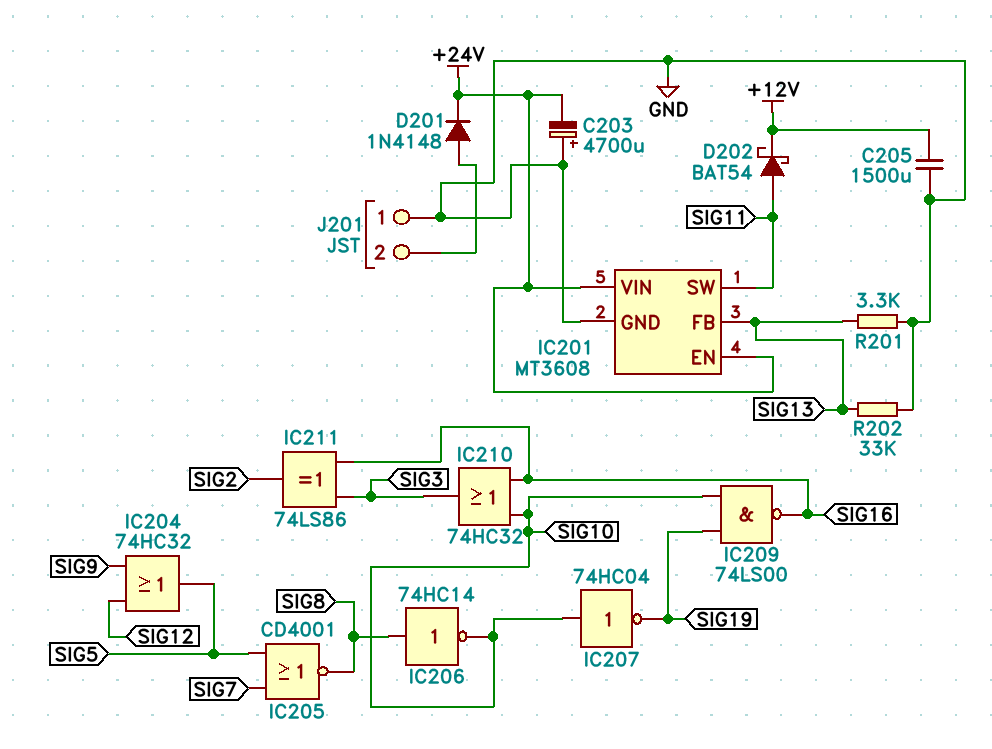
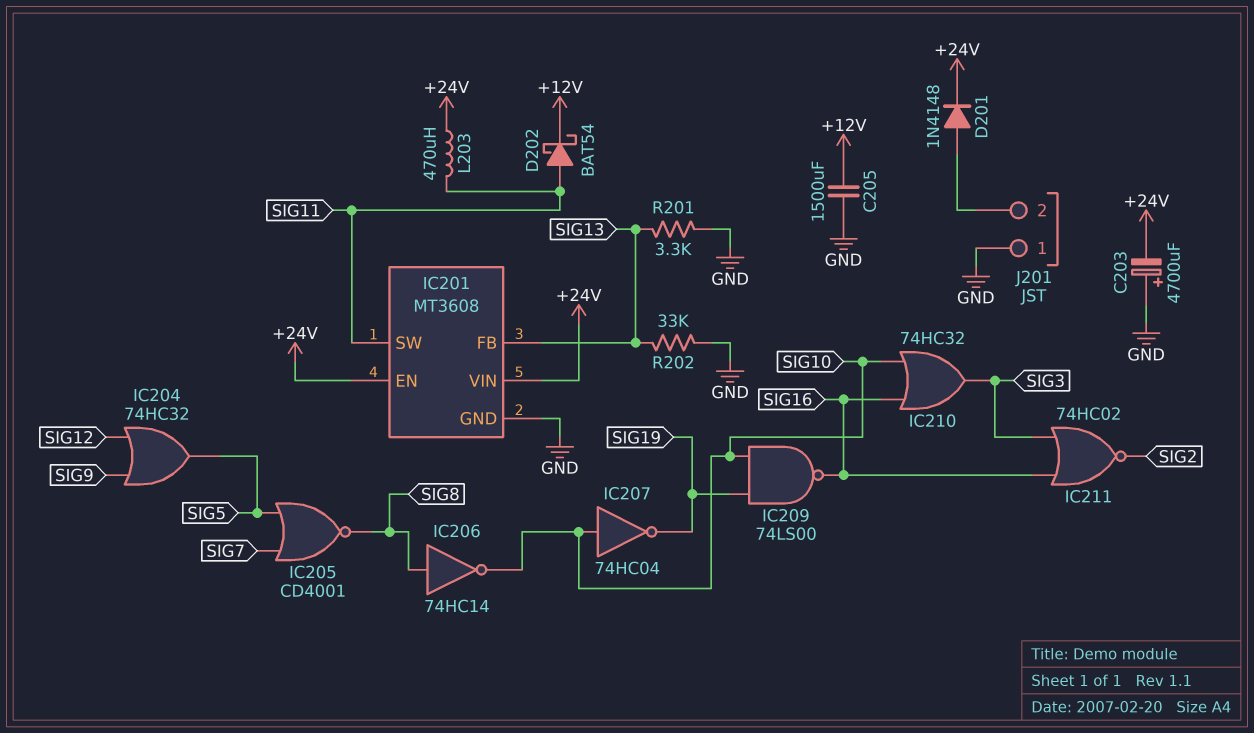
IC211: XOR 74LS86 (in SIG3, in SIG16, out SIG2) -> NOR 74HC02 (in SIG3, in SIG16, out SIG2)
L203: none -> 470uH (+24V, SIG11)

